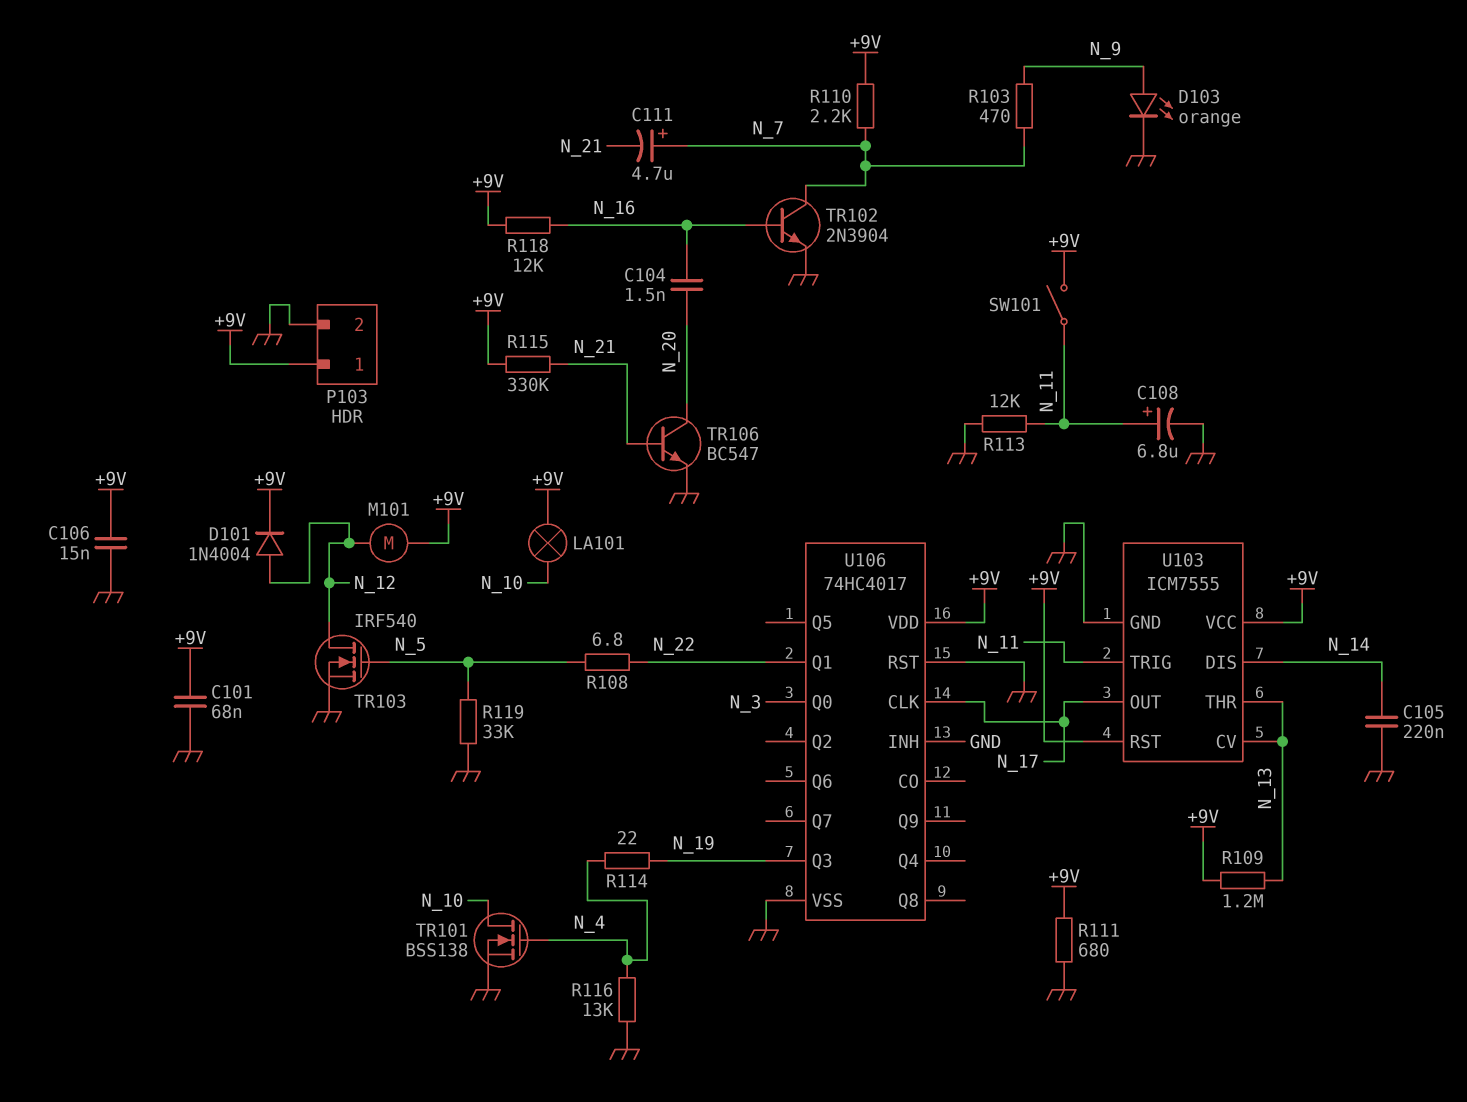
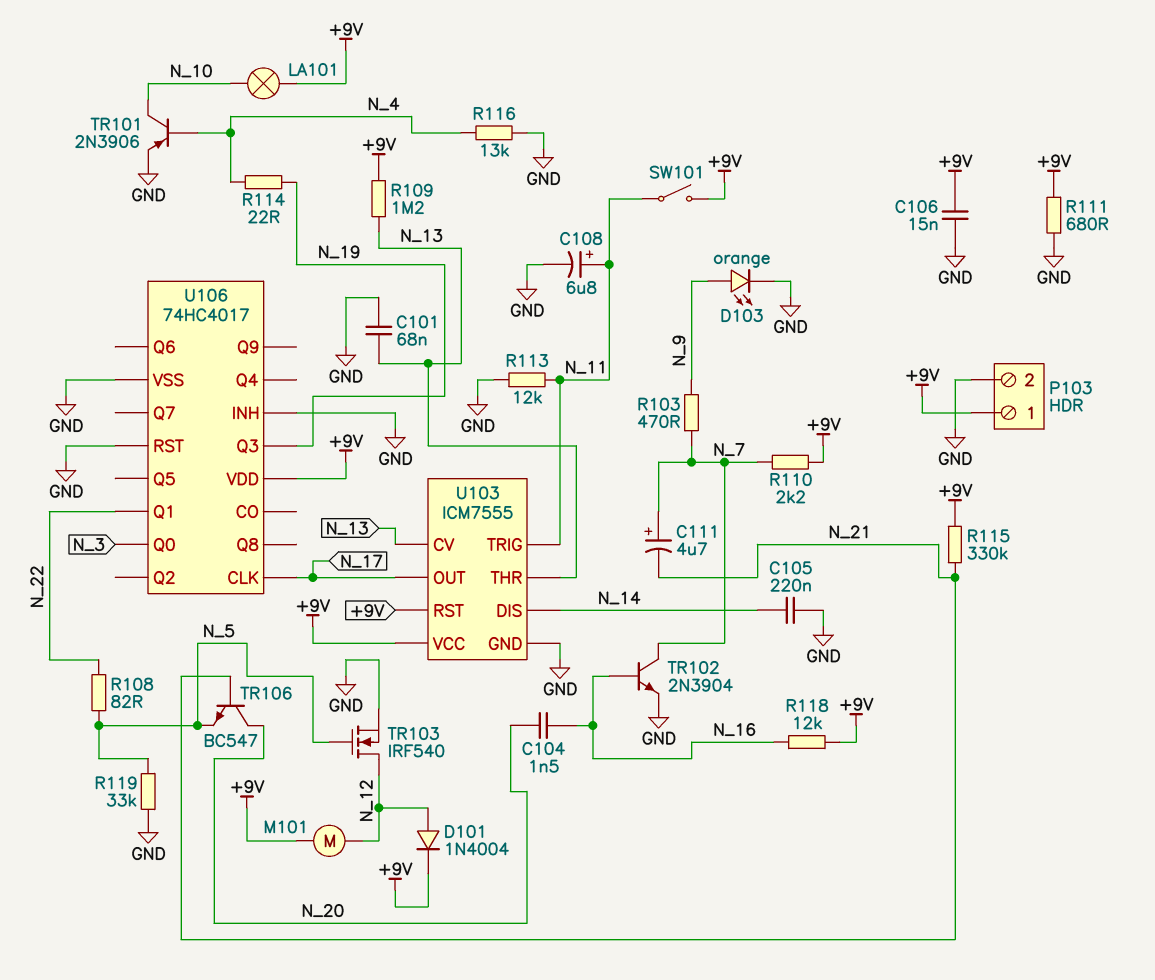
C101: 68nF (+9V, GND) -> 68nF (GND, N_13)
R108: 6.8 (N_5, N_22) -> 82 (N_5, N_22)
TR101: NMOS BSS138 (G N_4, D N_10, S GND) -> PNP 2N3906 (B N_4, C N_10, E GND)
TR106: NPN BC547 (B N_21, C N_20, E GND) -> NPN BC547 (B N_21, C N_20, E N_5)

